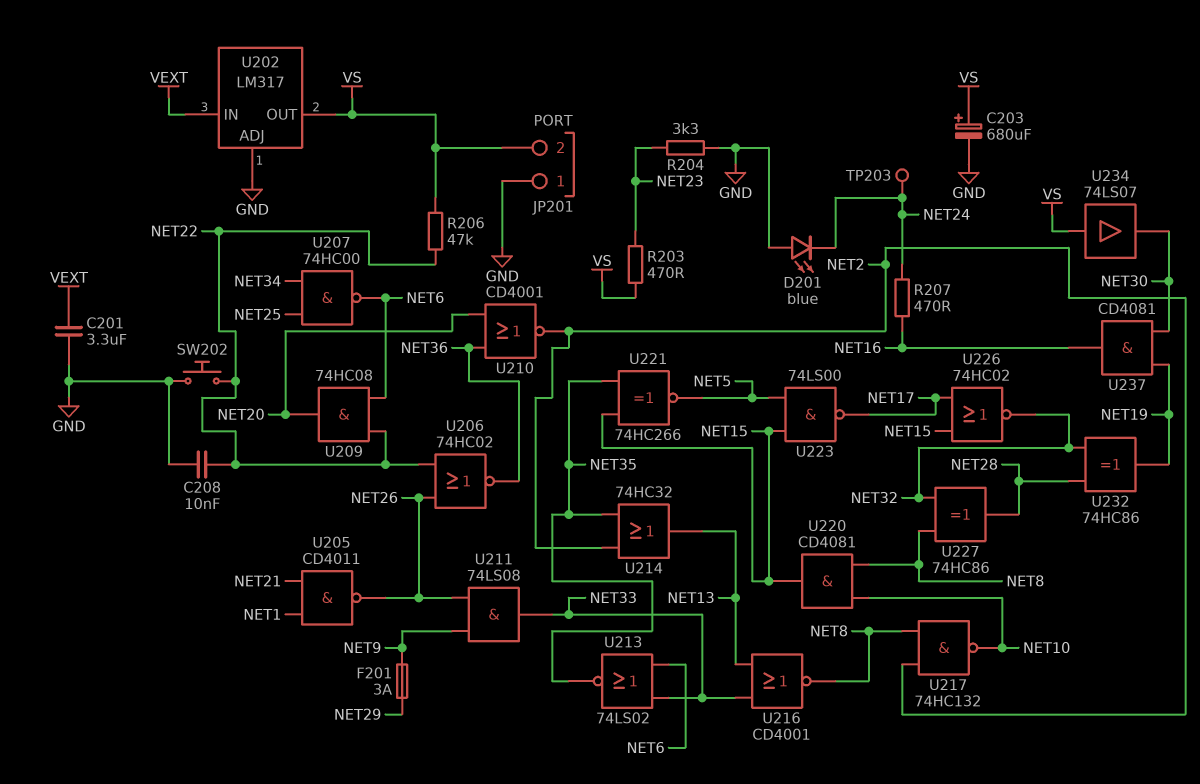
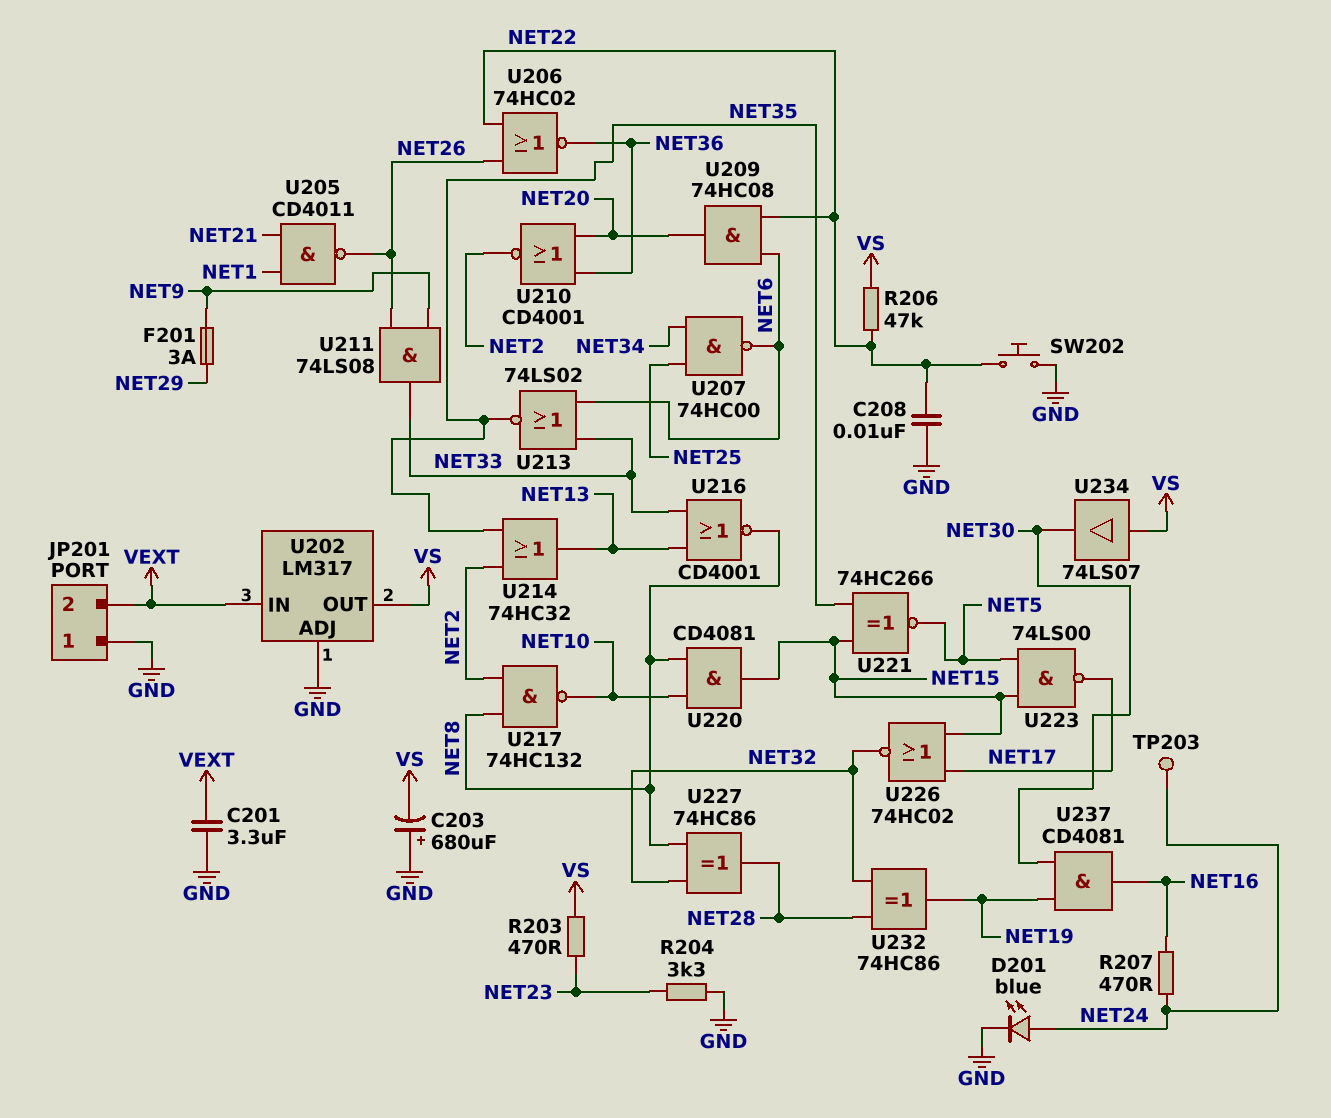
C203: 680uF (plus VS, minus GND) -> 680uF (plus GND, minus VS)
D201: LED blue (A GND, K NET24) -> LED blue (A NET24, K GND)
JP201 pin 2: VS -> VEXT

